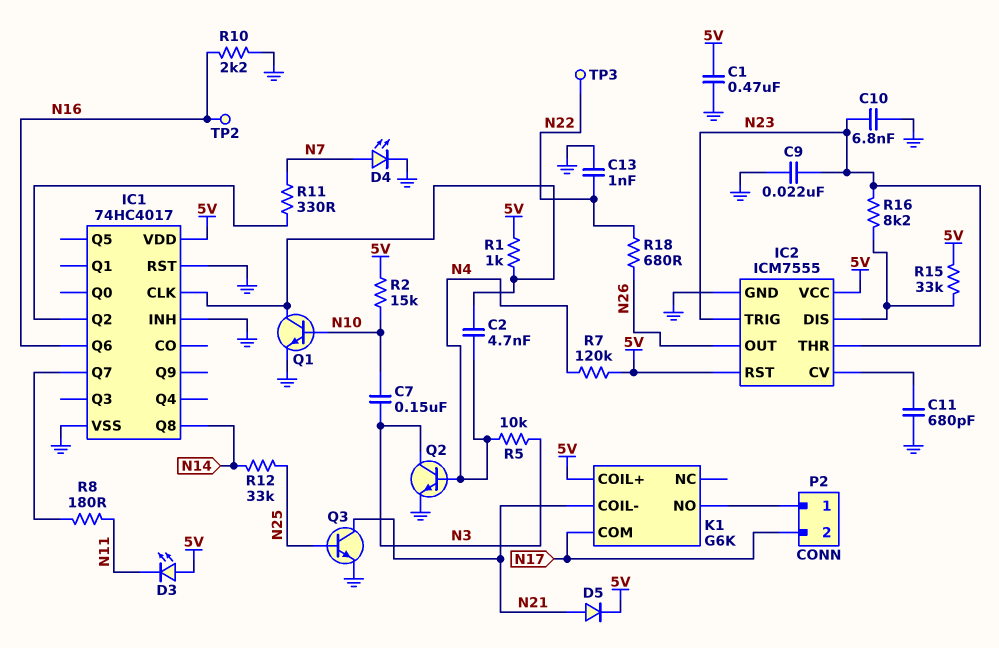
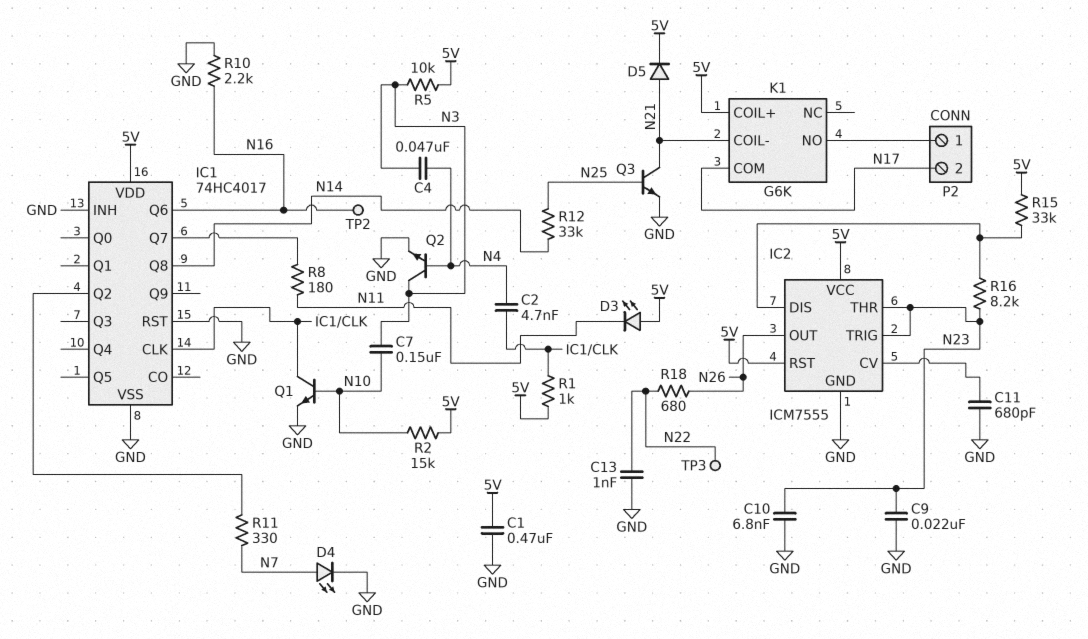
C4: none -> 47nF (N3, N4)
R5: 10k (N3, N4) -> 10k (5V, N3)
R7: 120k (5V, N4) -> none

